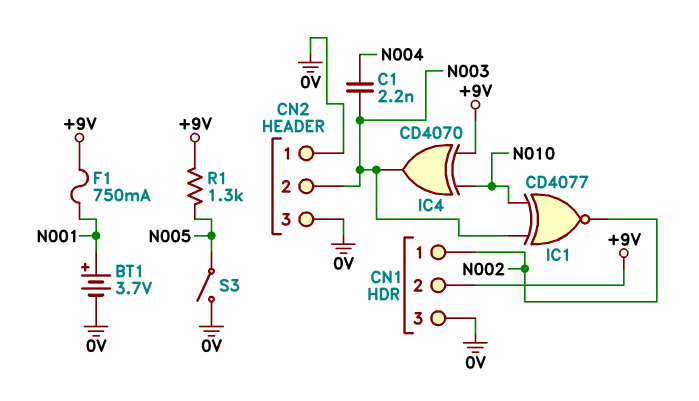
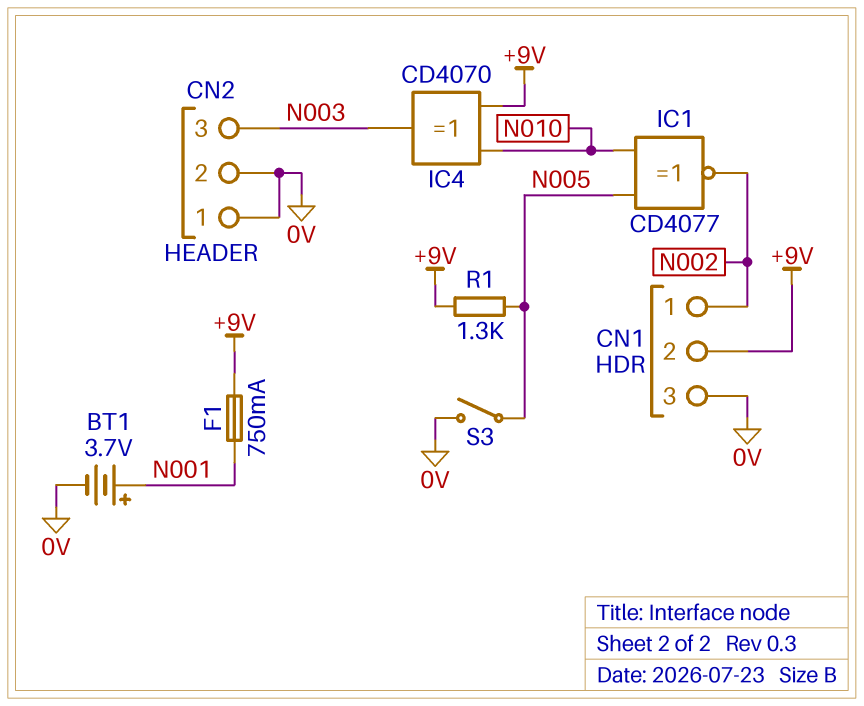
C1: 2.2nF (N003, N004) -> none
CN2 pin 2: N003 -> 0V
CN2 pin 3: 0V -> N003
IC1: XNOR CD4077 (in N003, in N010, out N002) -> XNOR CD4077 (in N005, in N010, out N002)

